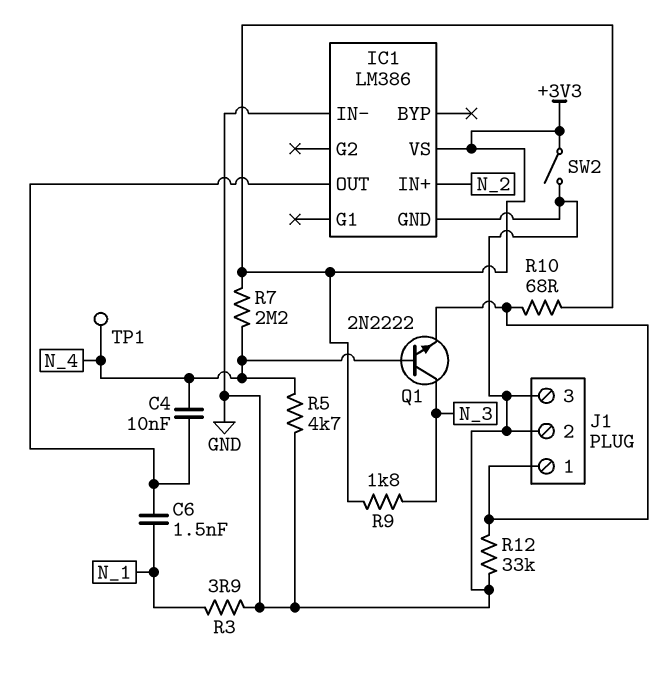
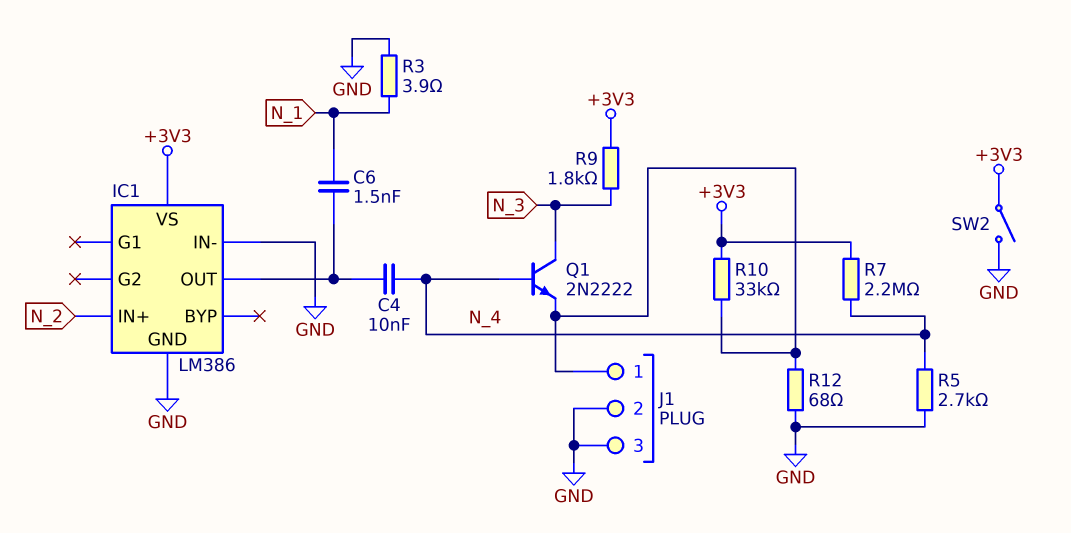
R5: 4.7k (GND, N_4) -> 2.7k (GND, N_4)
R10: 68 (+3V3, J1/1) -> 33k (+3V3, J1/1)
R12: 33k (GND, J1/1) -> 68 (GND, J1/1)
TP1: test point (N_4) -> none

